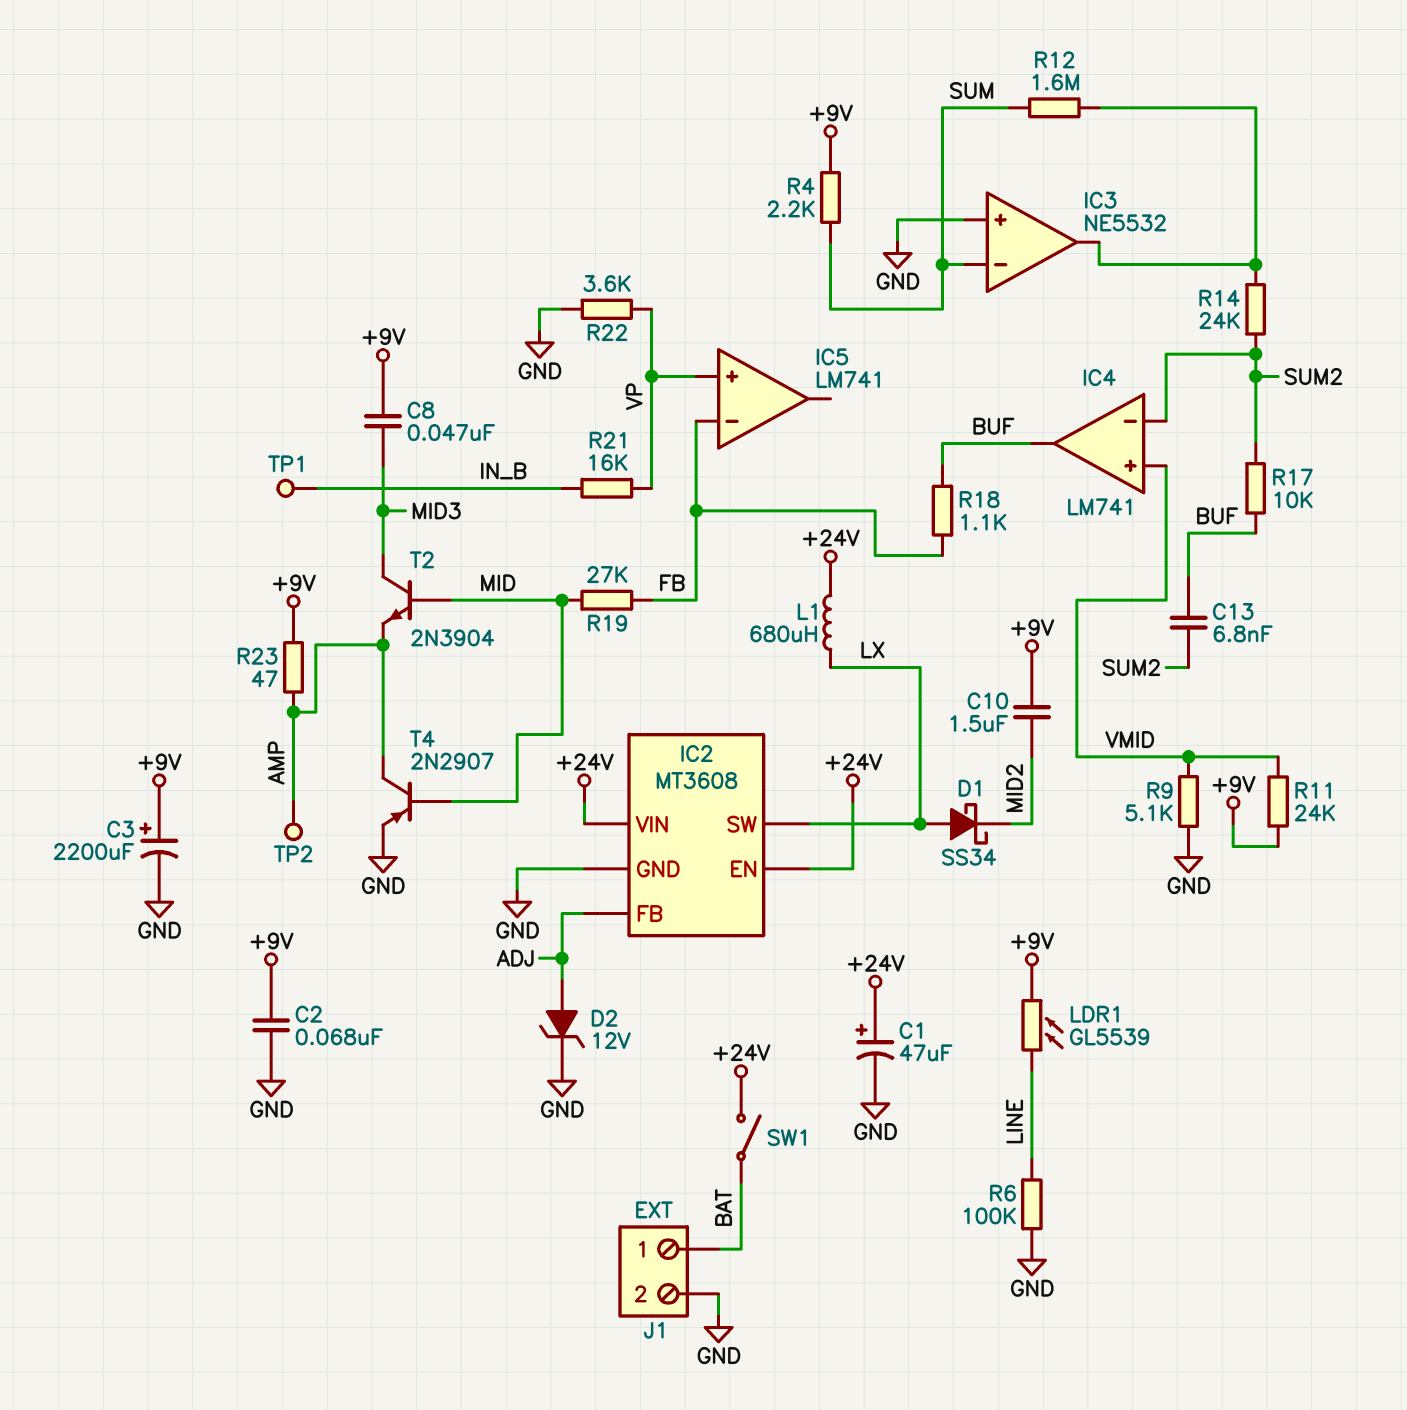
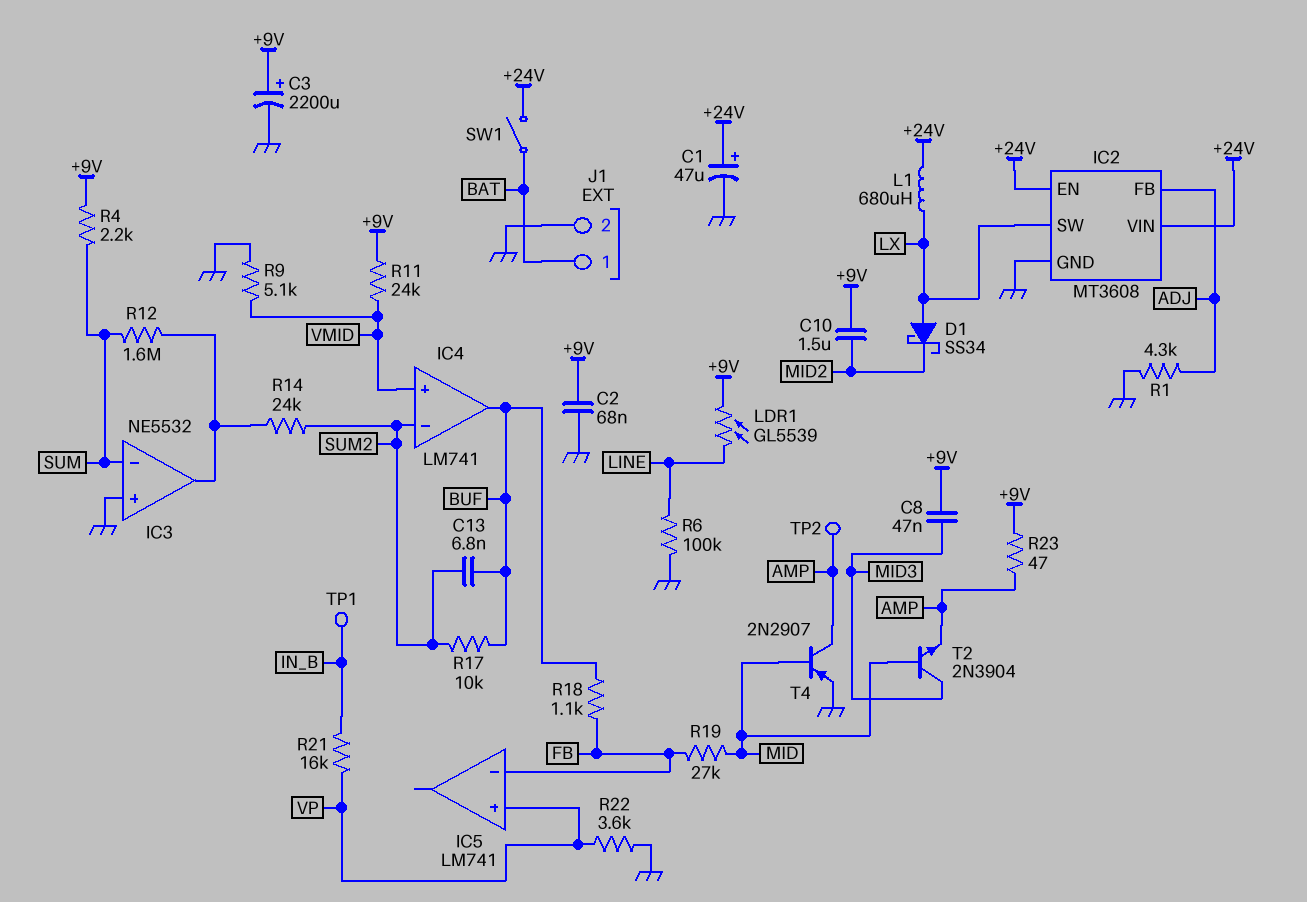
D2: zener 12V (A ADJ, K GND) -> none
R1: none -> 4.3k (ADJ, GND)

